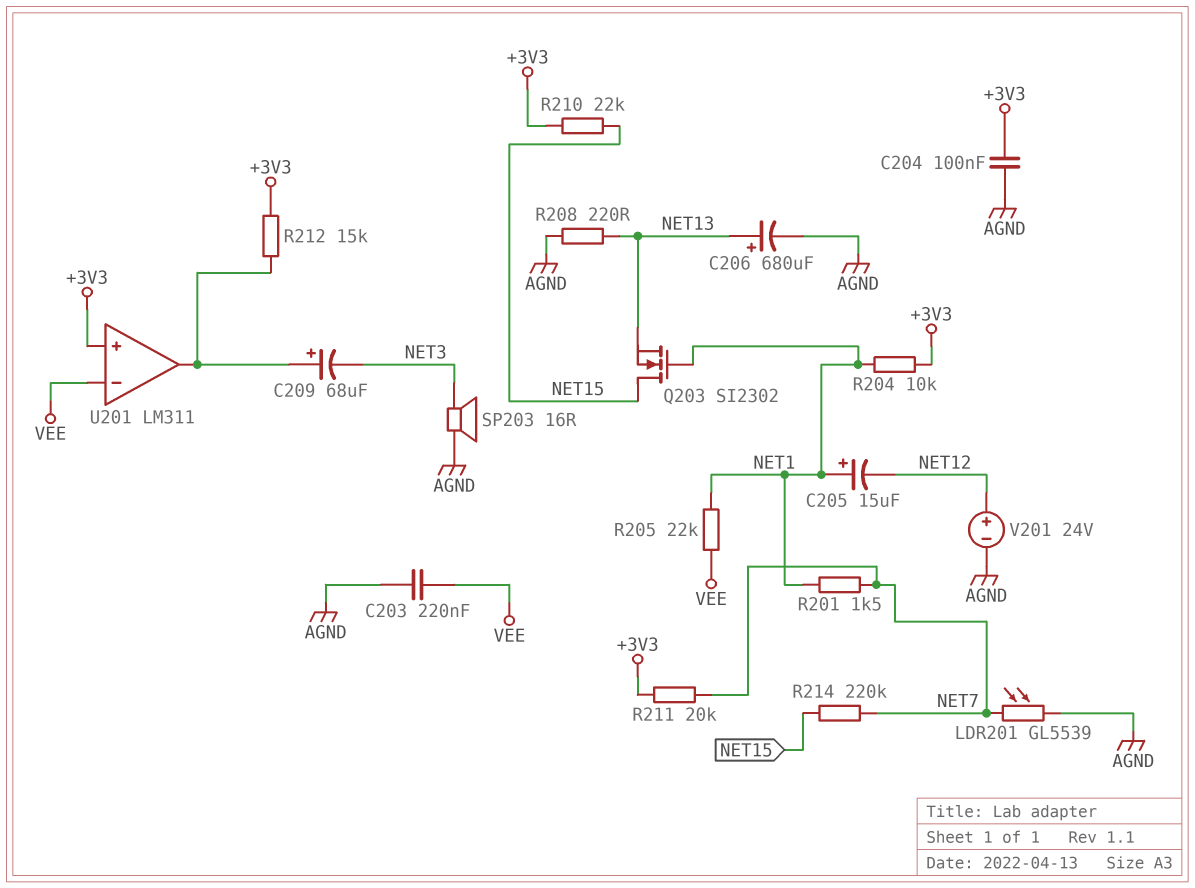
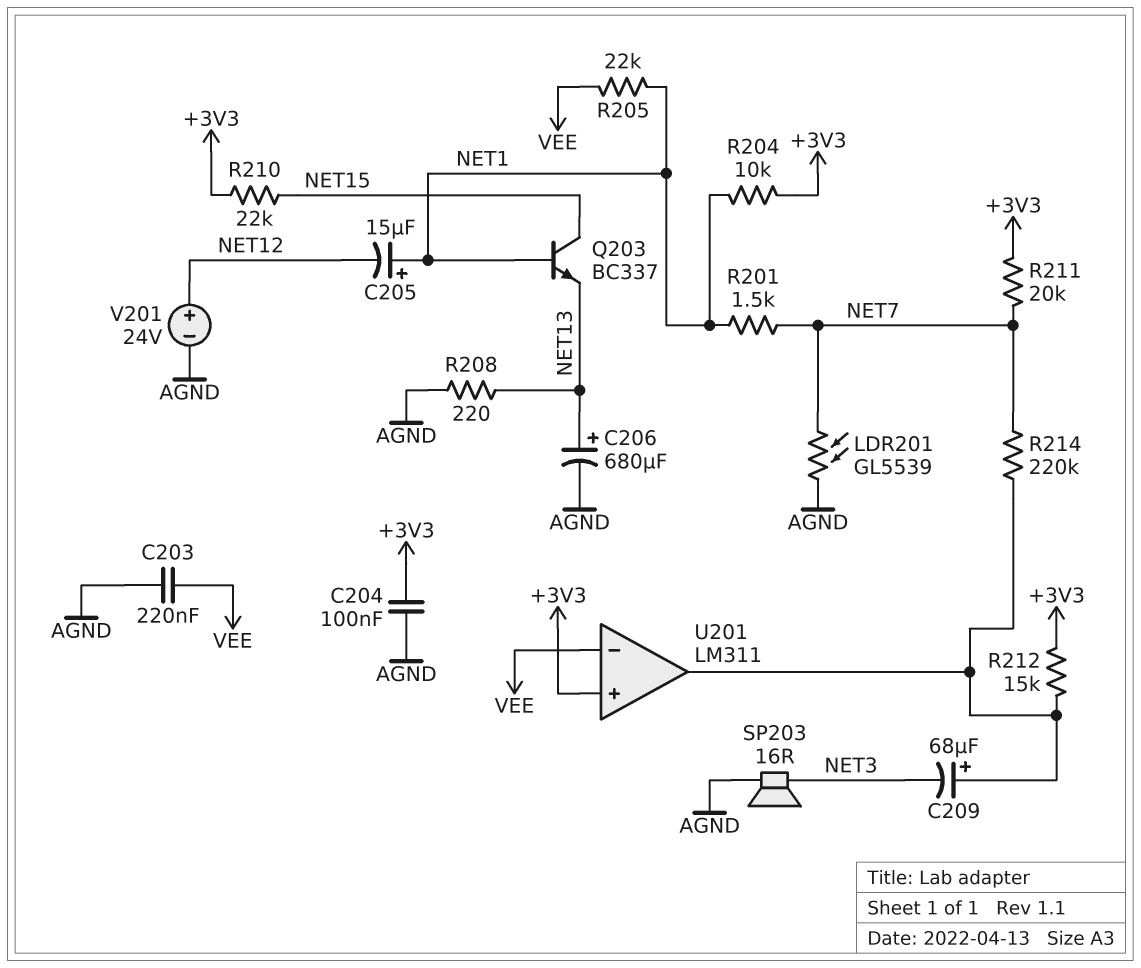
Q203: NMOS SI2302 (G NET1, D NET15, S NET13) -> NPN BC337 (B NET1, C NET15, E NET13)
R214: 220k (NET7, NET15) -> 220k (NET7, U201/out)

